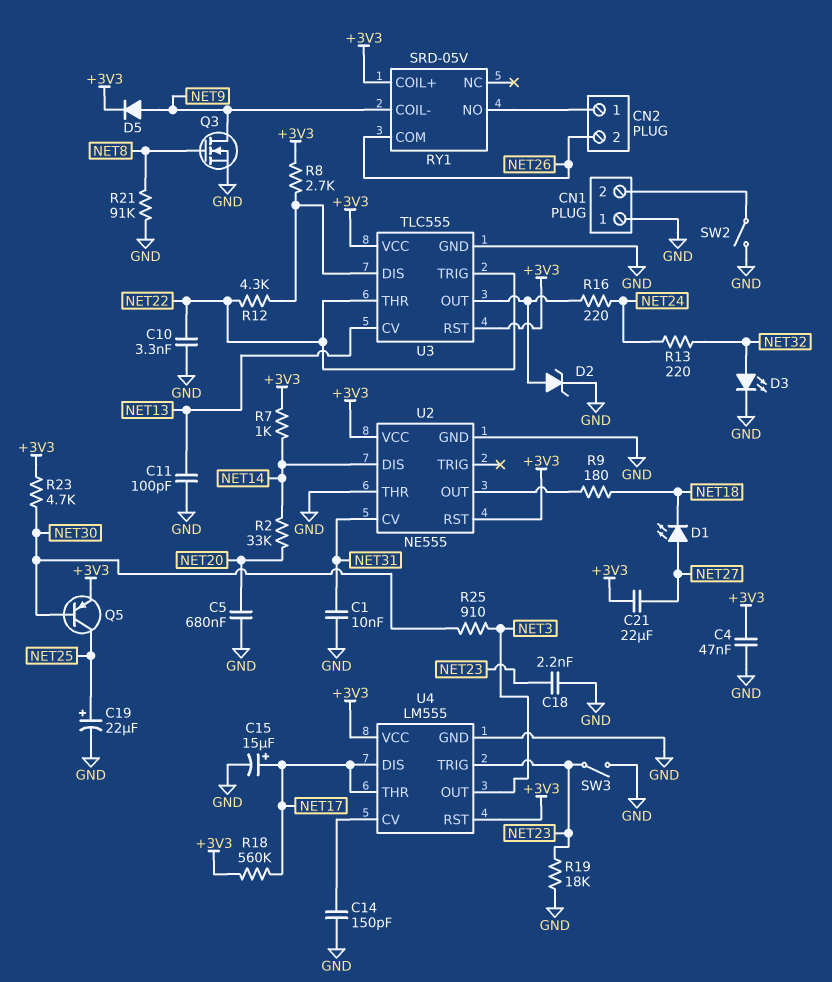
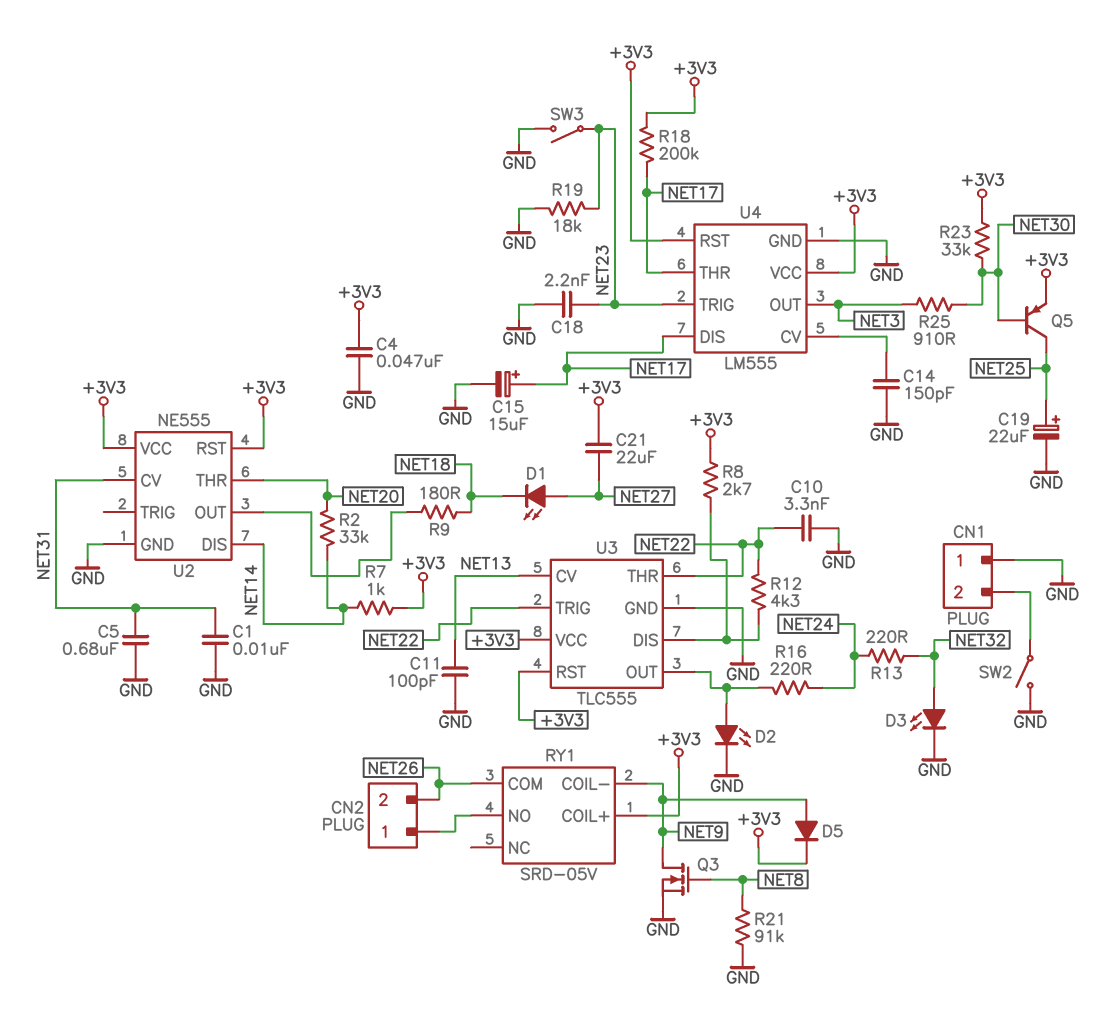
C5: 680nF (GND, NET20) -> 680nF (GND, NET31)
D2: zener (A U3/OUT, K GND) -> LED (A U3/OUT, K GND)
R18: 560k (+3V3, NET17) -> 200k (+3V3, NET17)
R23: 4.7k (+3V3, NET30) -> 33k (+3V3, NET30)
U2 pin THR: GND -> NET20

